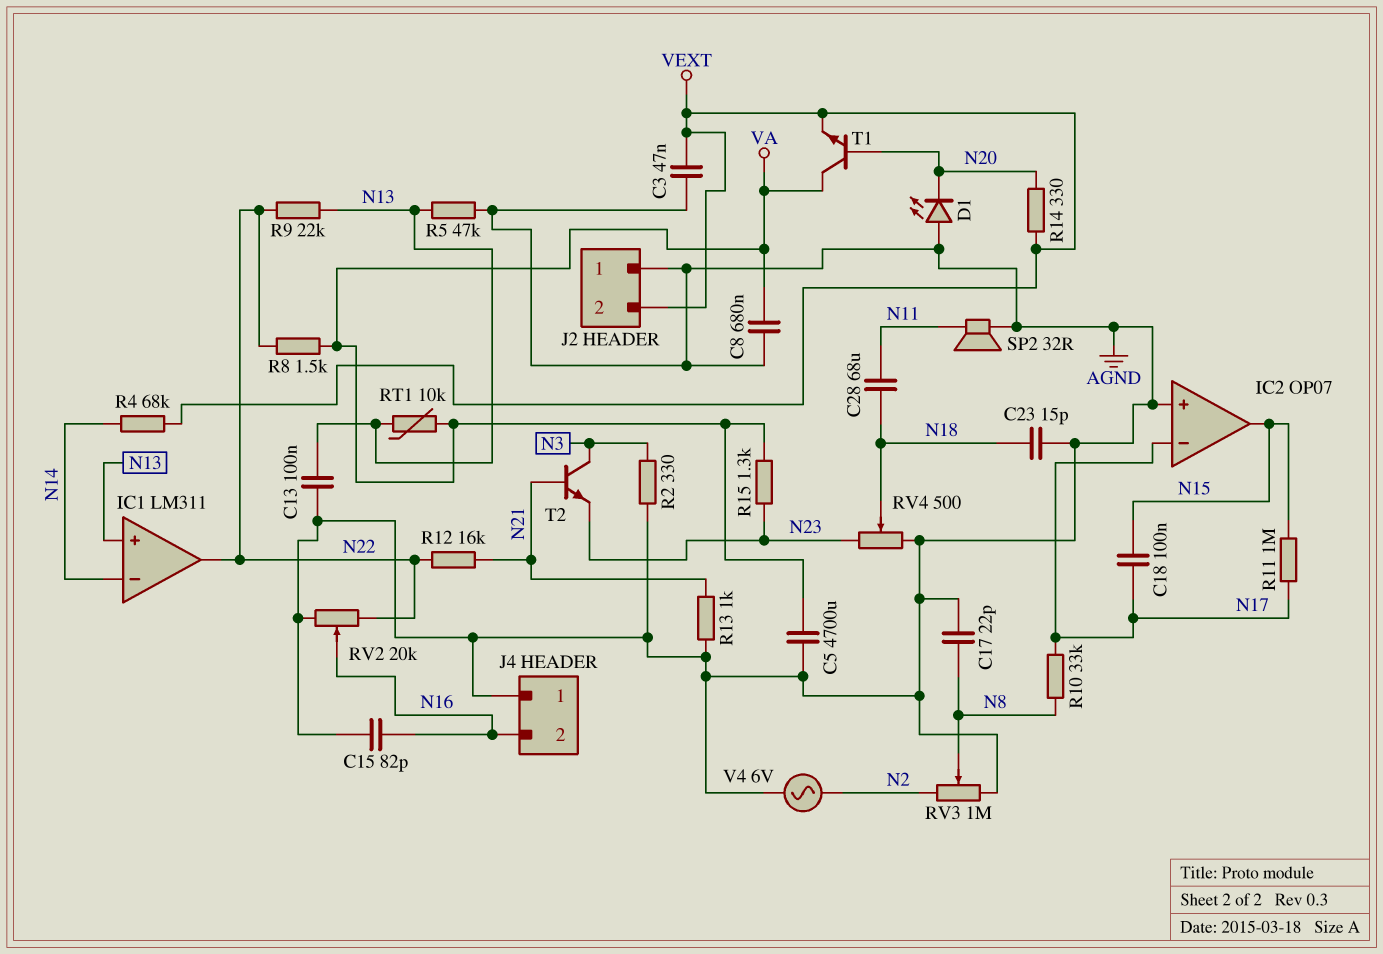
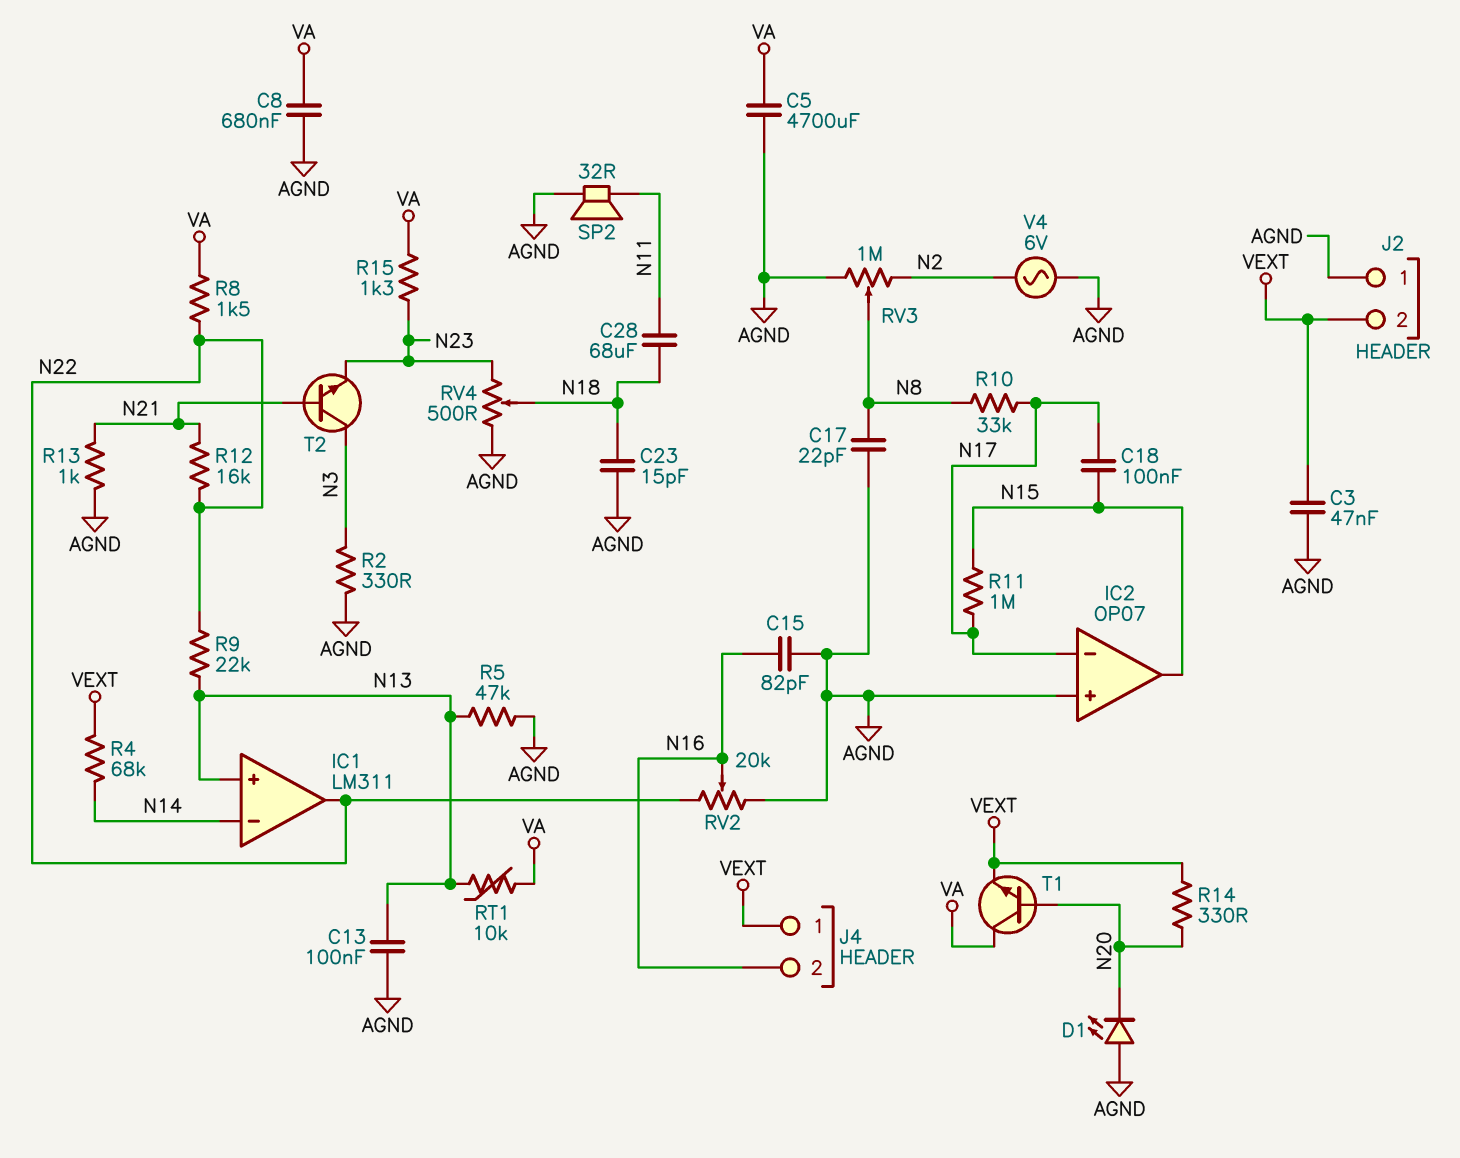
J4 pin 1: AGND -> VEXT

